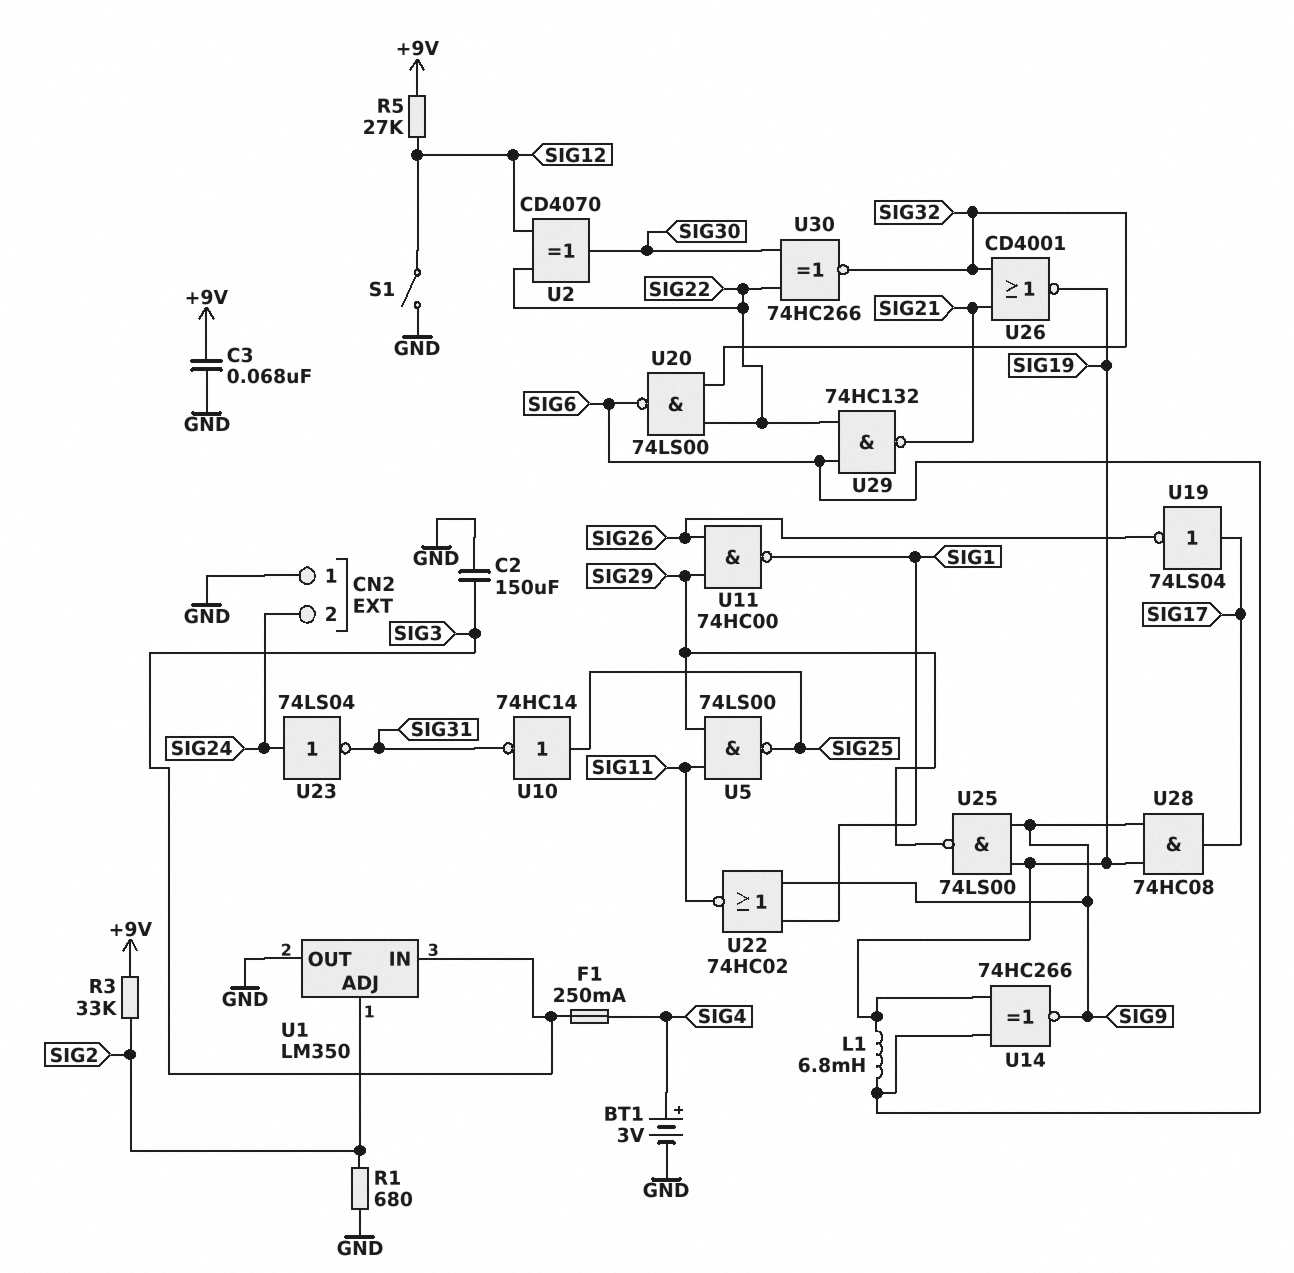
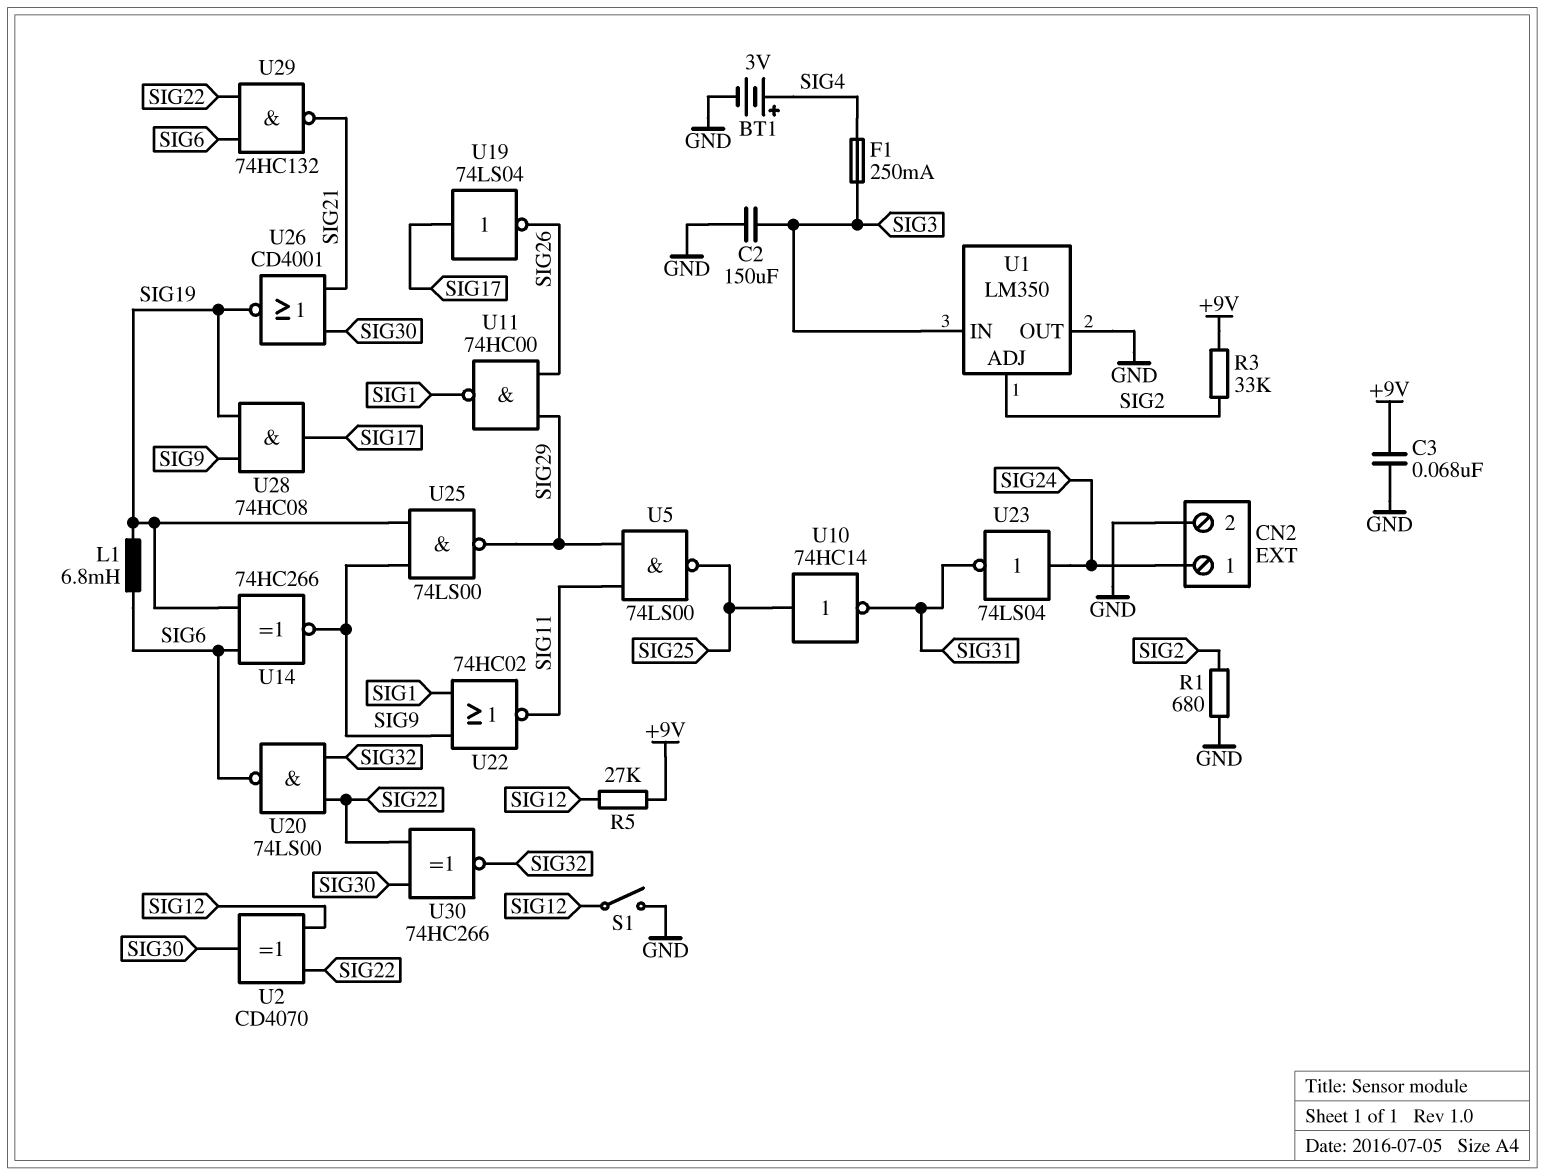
CN2 pin 1: GND -> SIG24
CN2 pin 2: SIG24 -> GND
U26: NOR CD4001 (in SIG21, in SIG32, out SIG19) -> NOR CD4001 (in SIG21, in SIG30, out SIG19)

